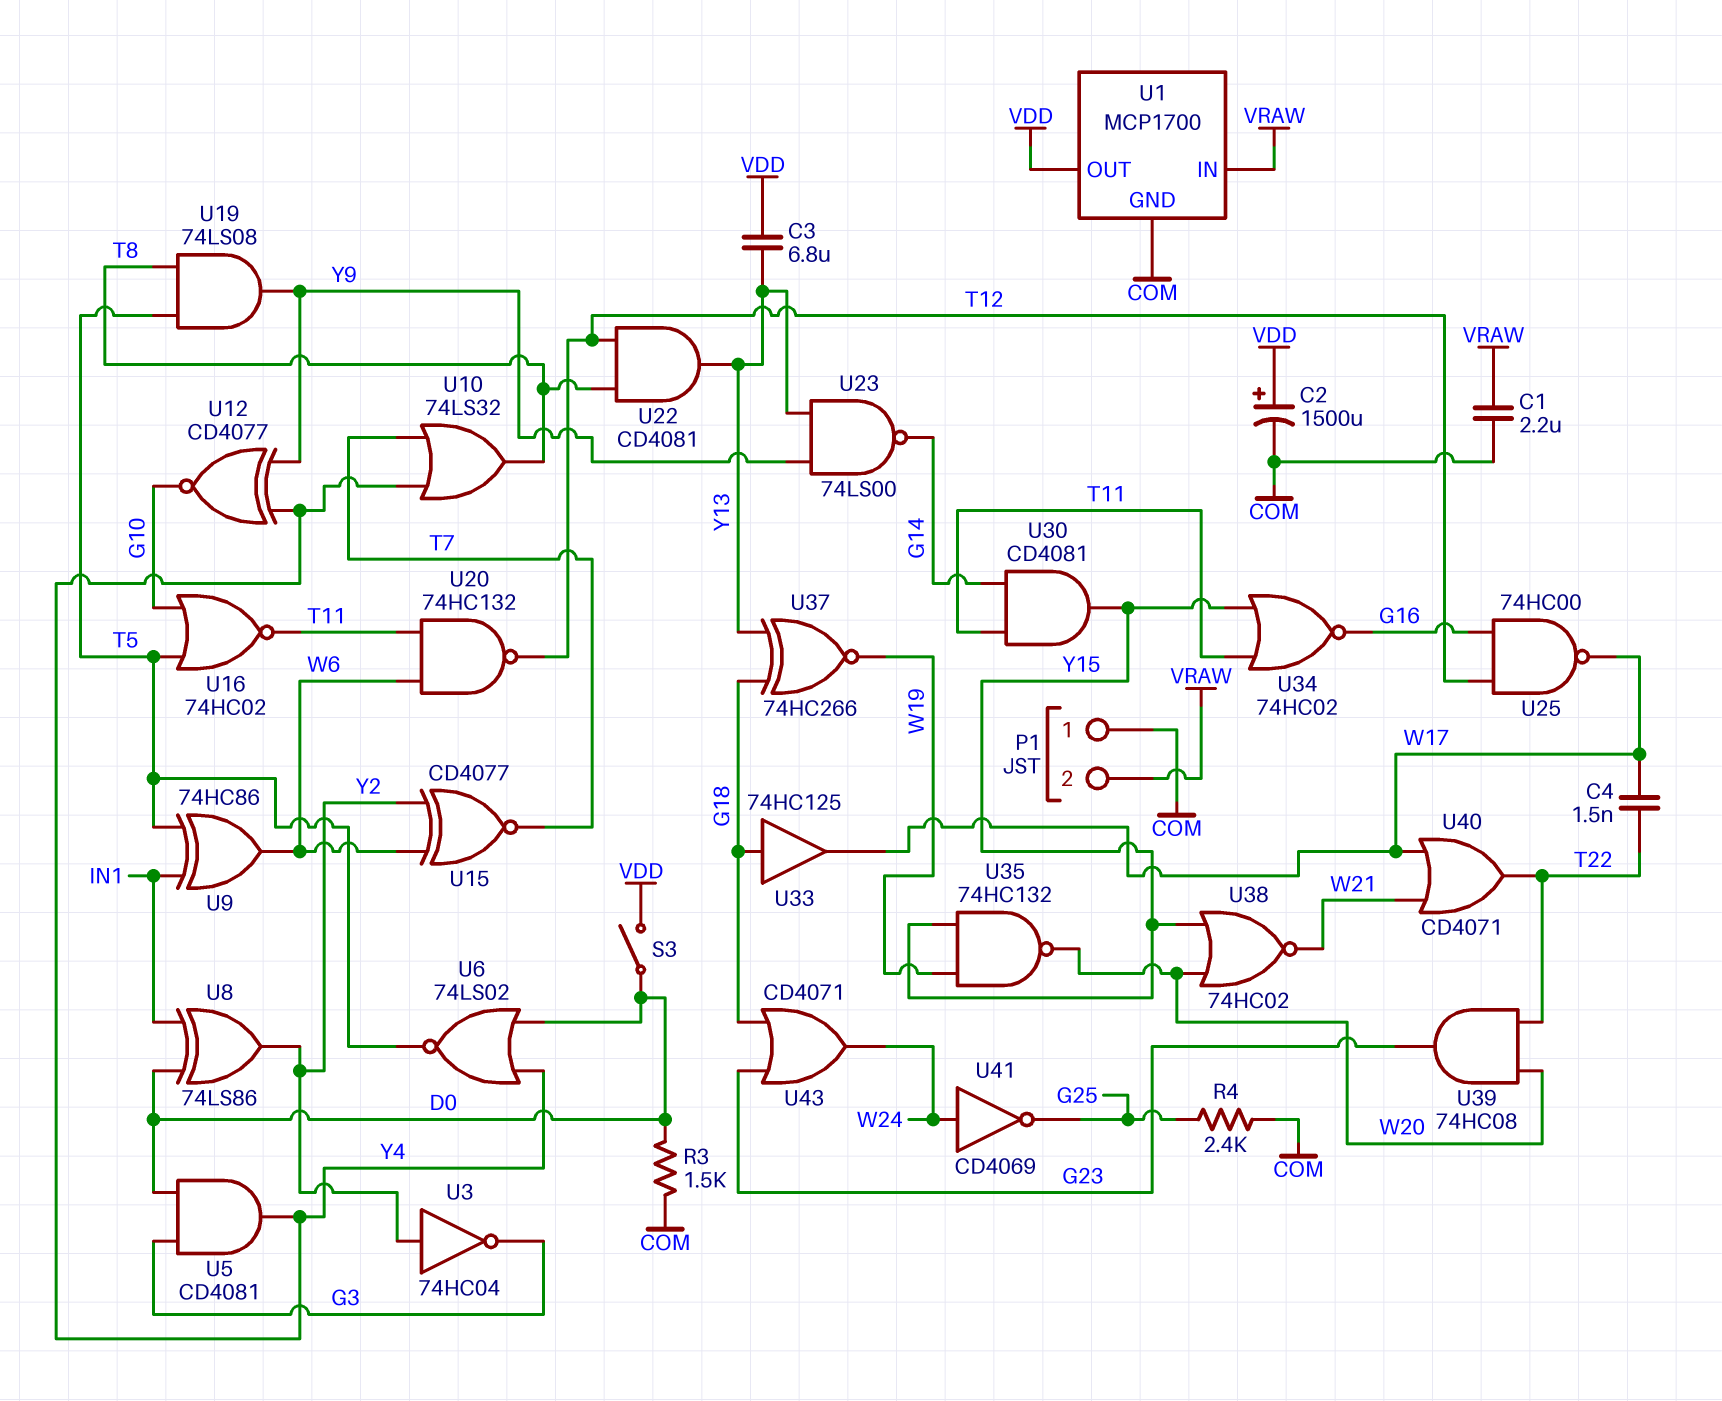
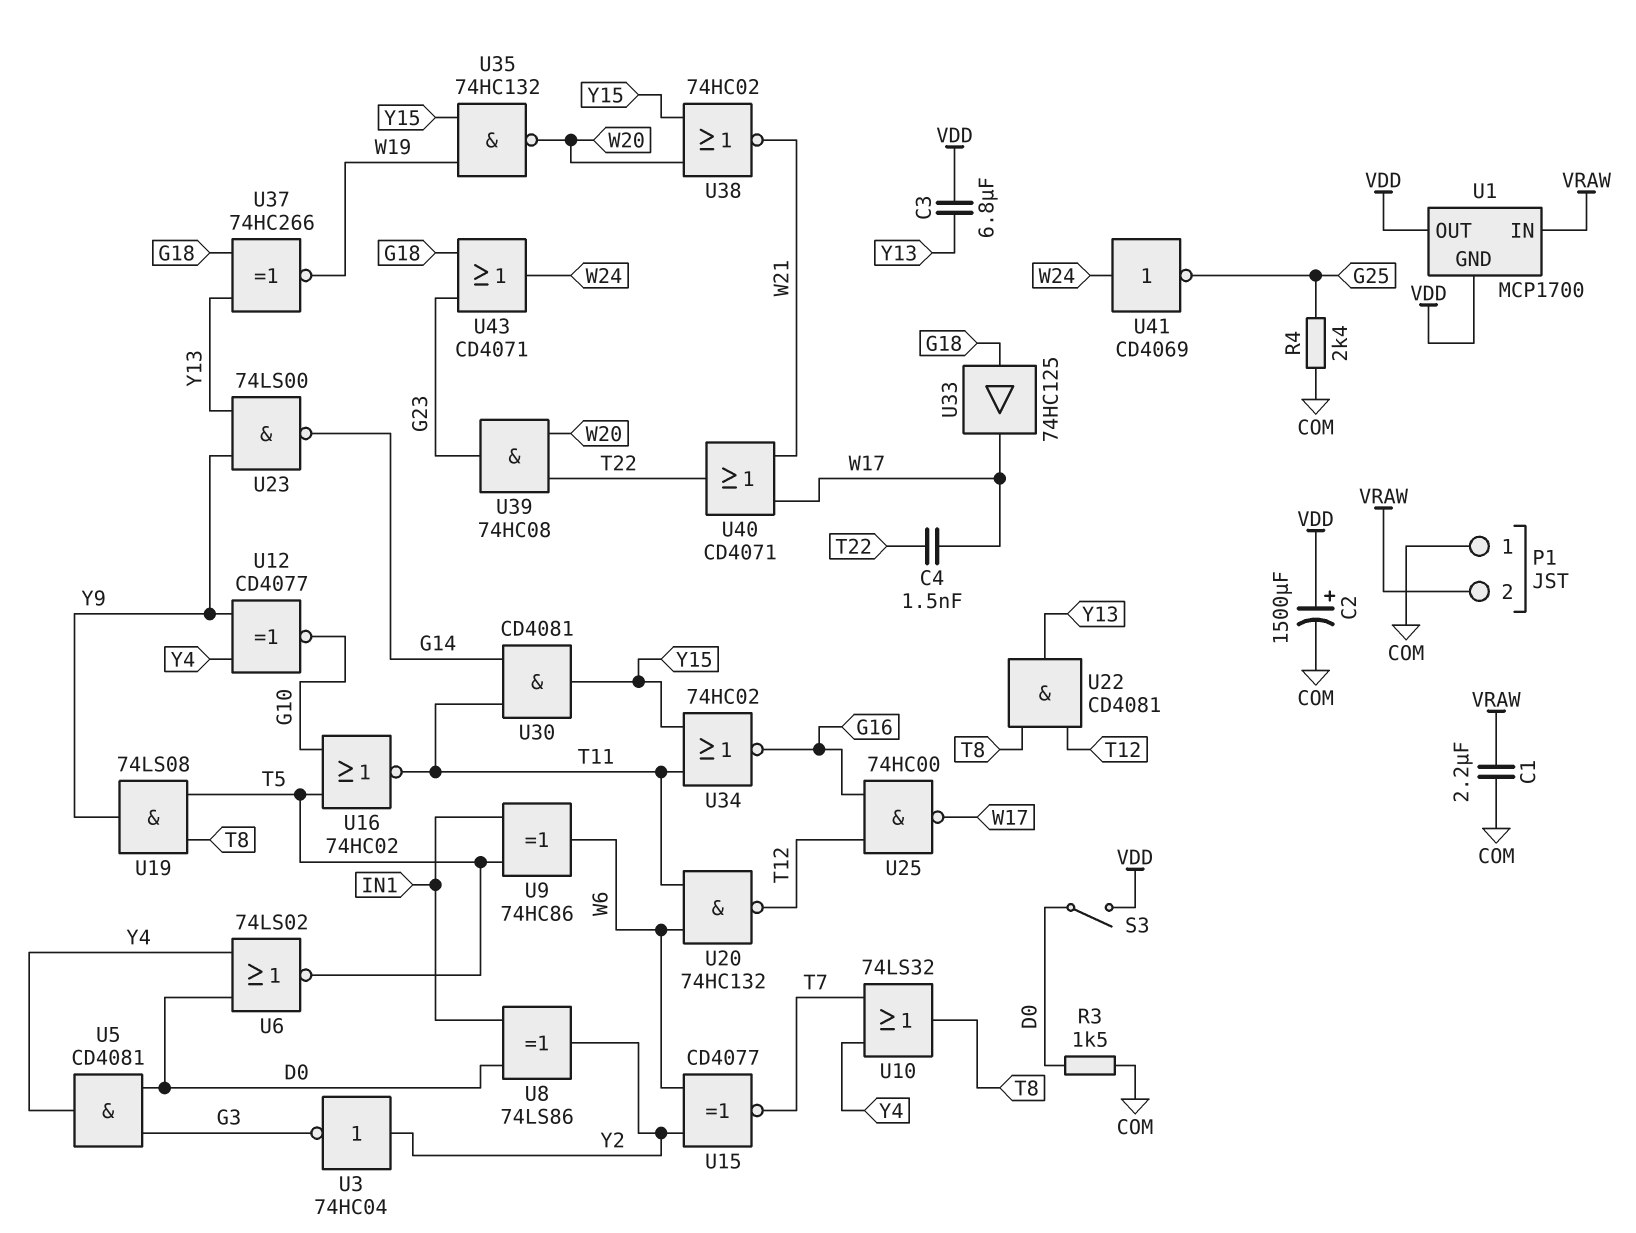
U1 pin GND: COM -> VDD

